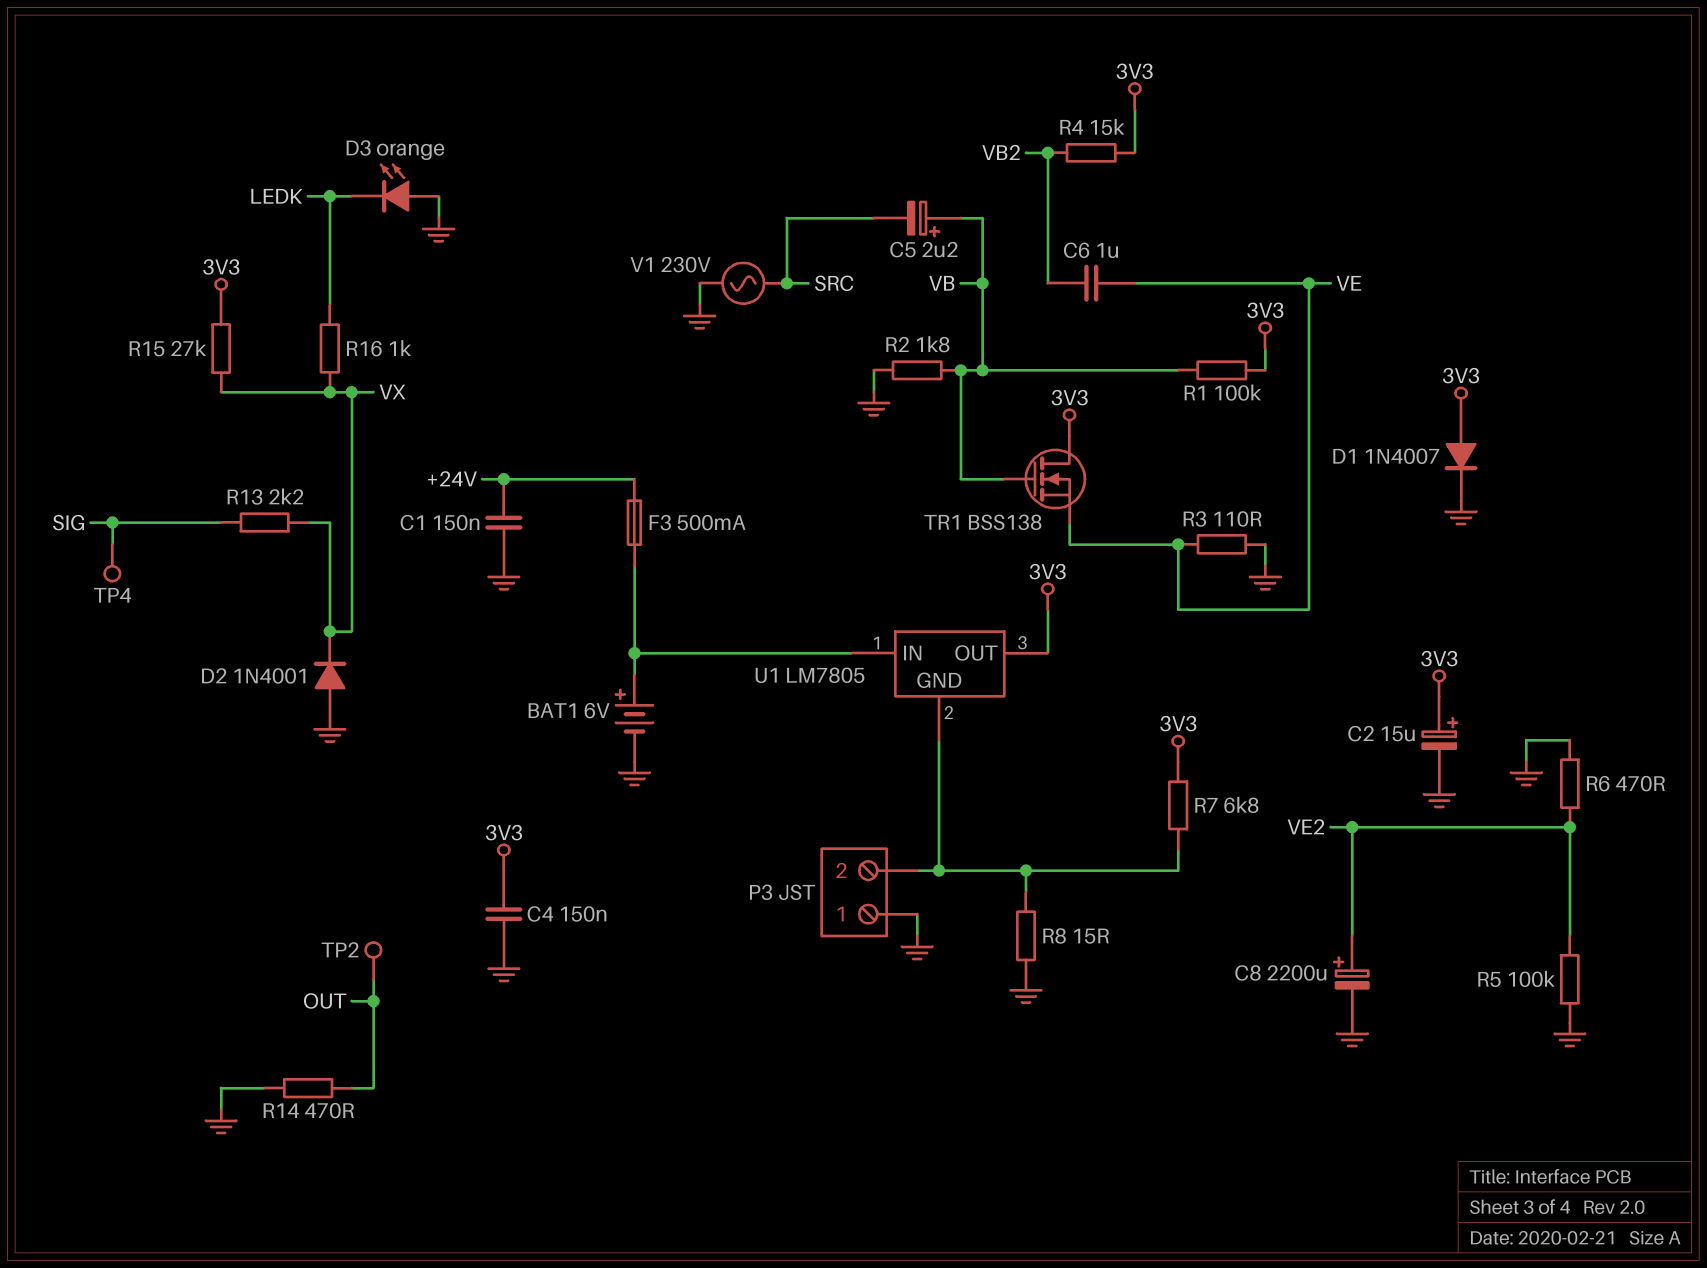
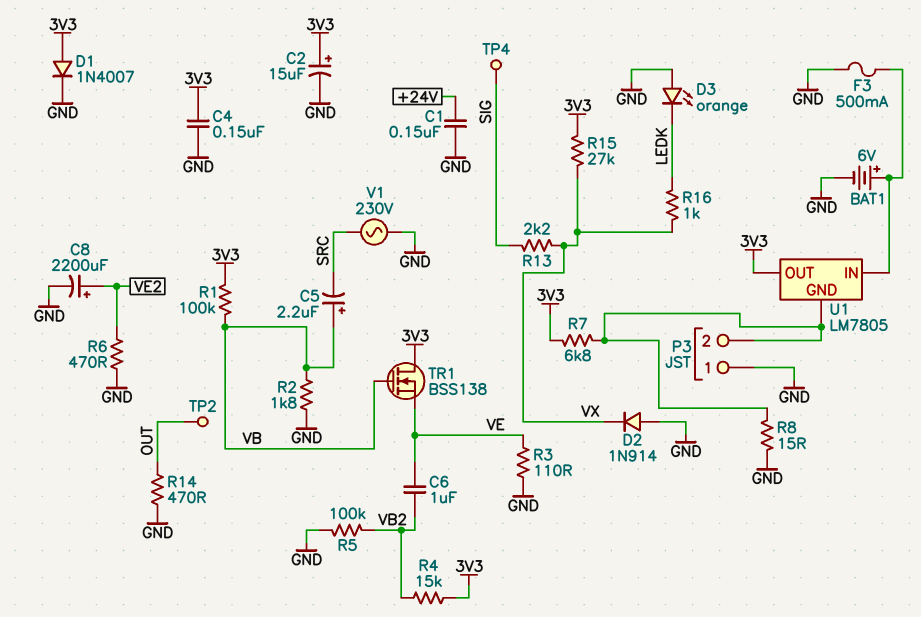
D2: diode 1N4001 (A GND, K VX) -> diode 1N914 (A GND, K VX)
F3: 500mA (+24V, U1/IN) -> 500mA (GND, U1/IN)
R5: 100k (GND, VE2) -> 100k (GND, VB2)

